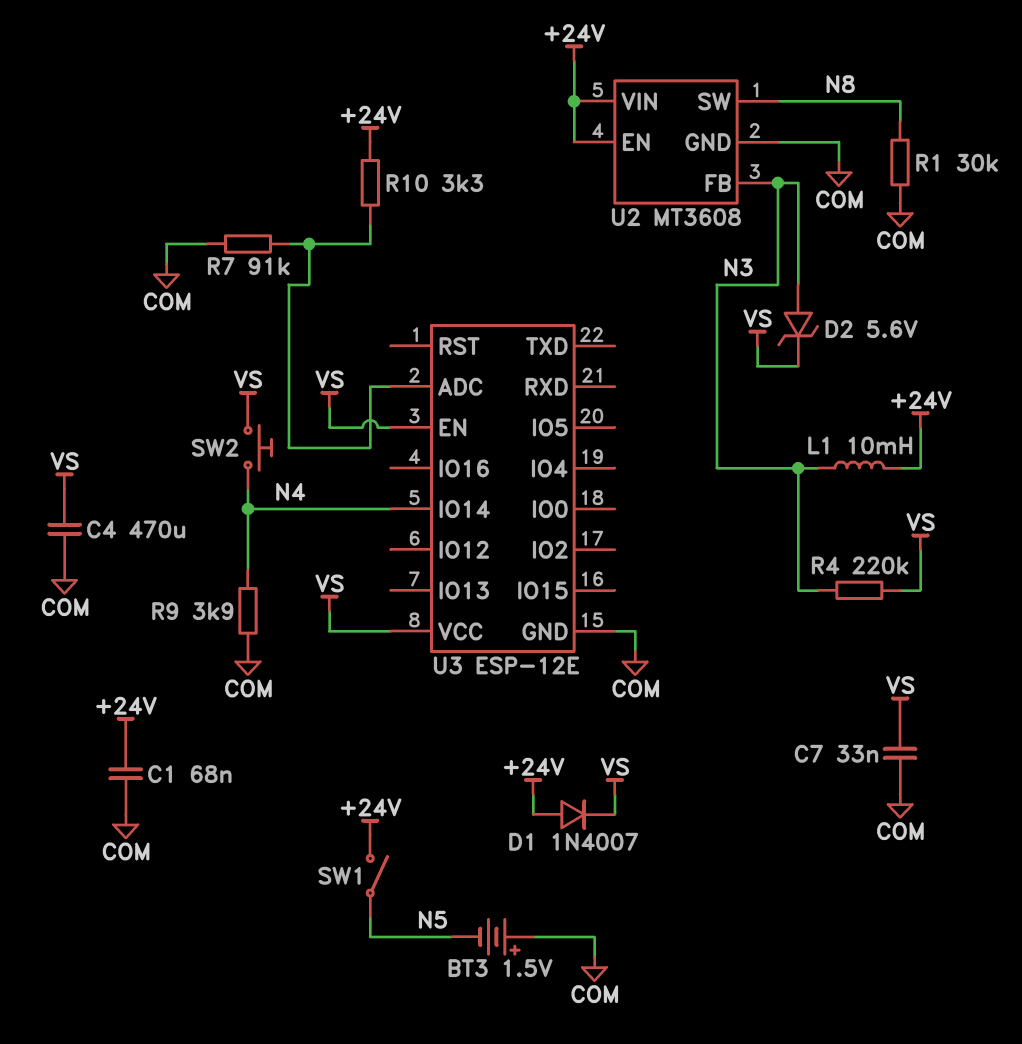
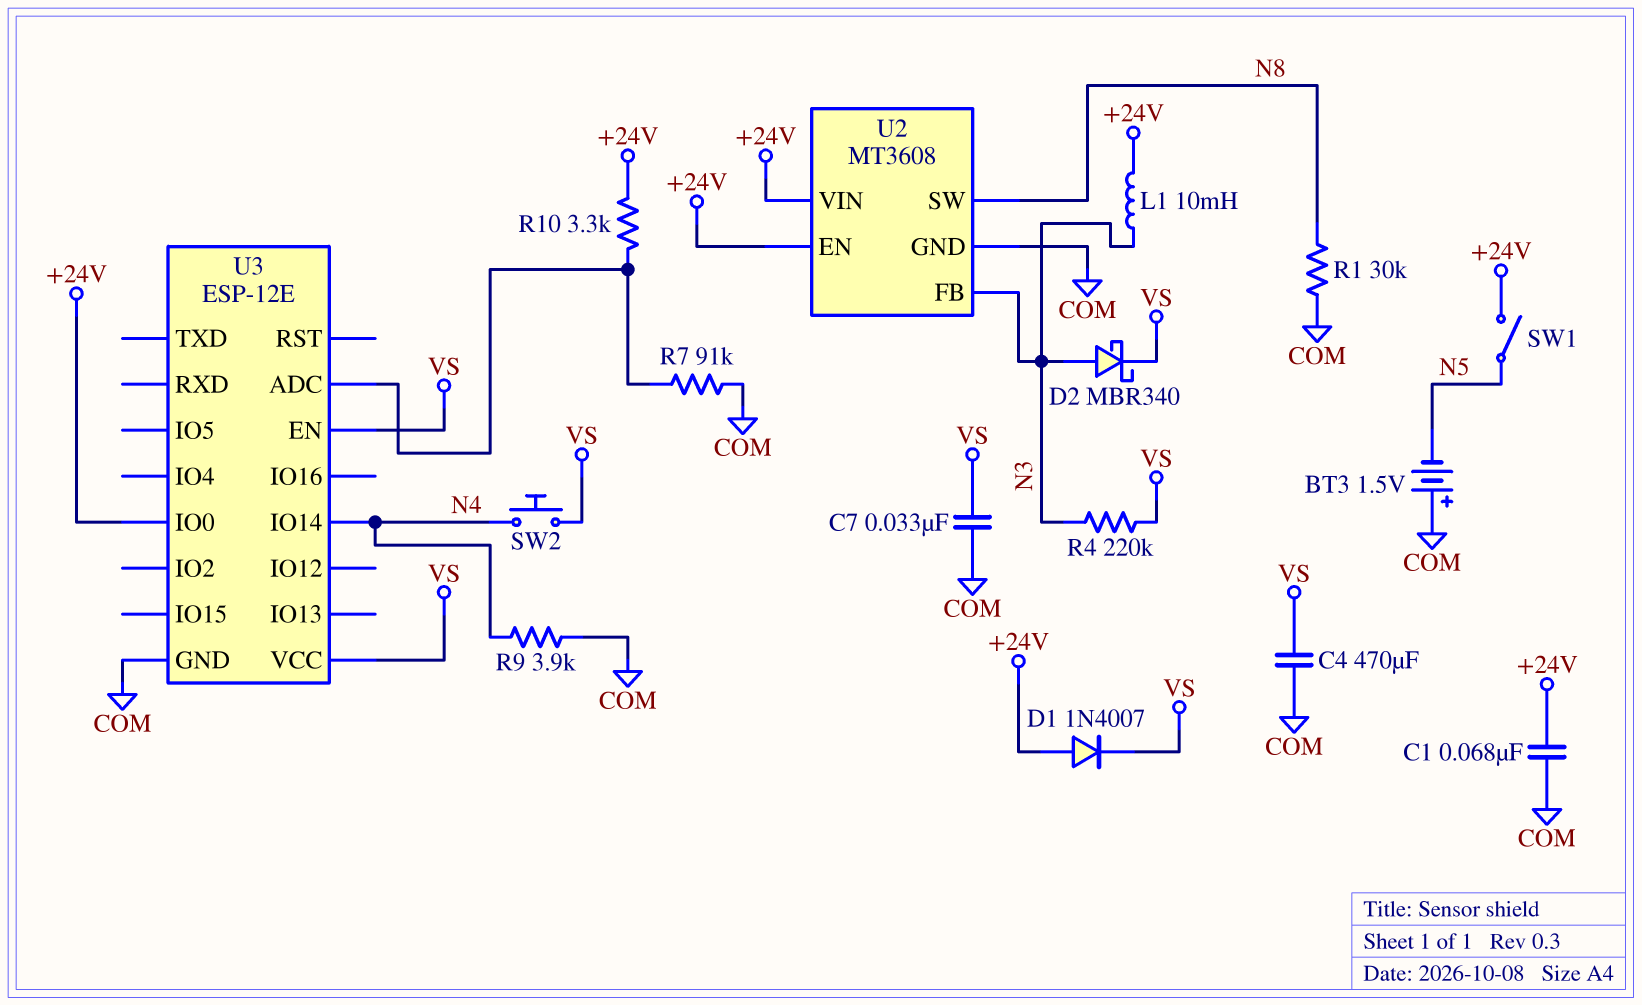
D2: zener 5.6V (A N3, K VS) -> schottky MBR340 (A N3, K VS)
U3 pin IO0: none -> +24V

